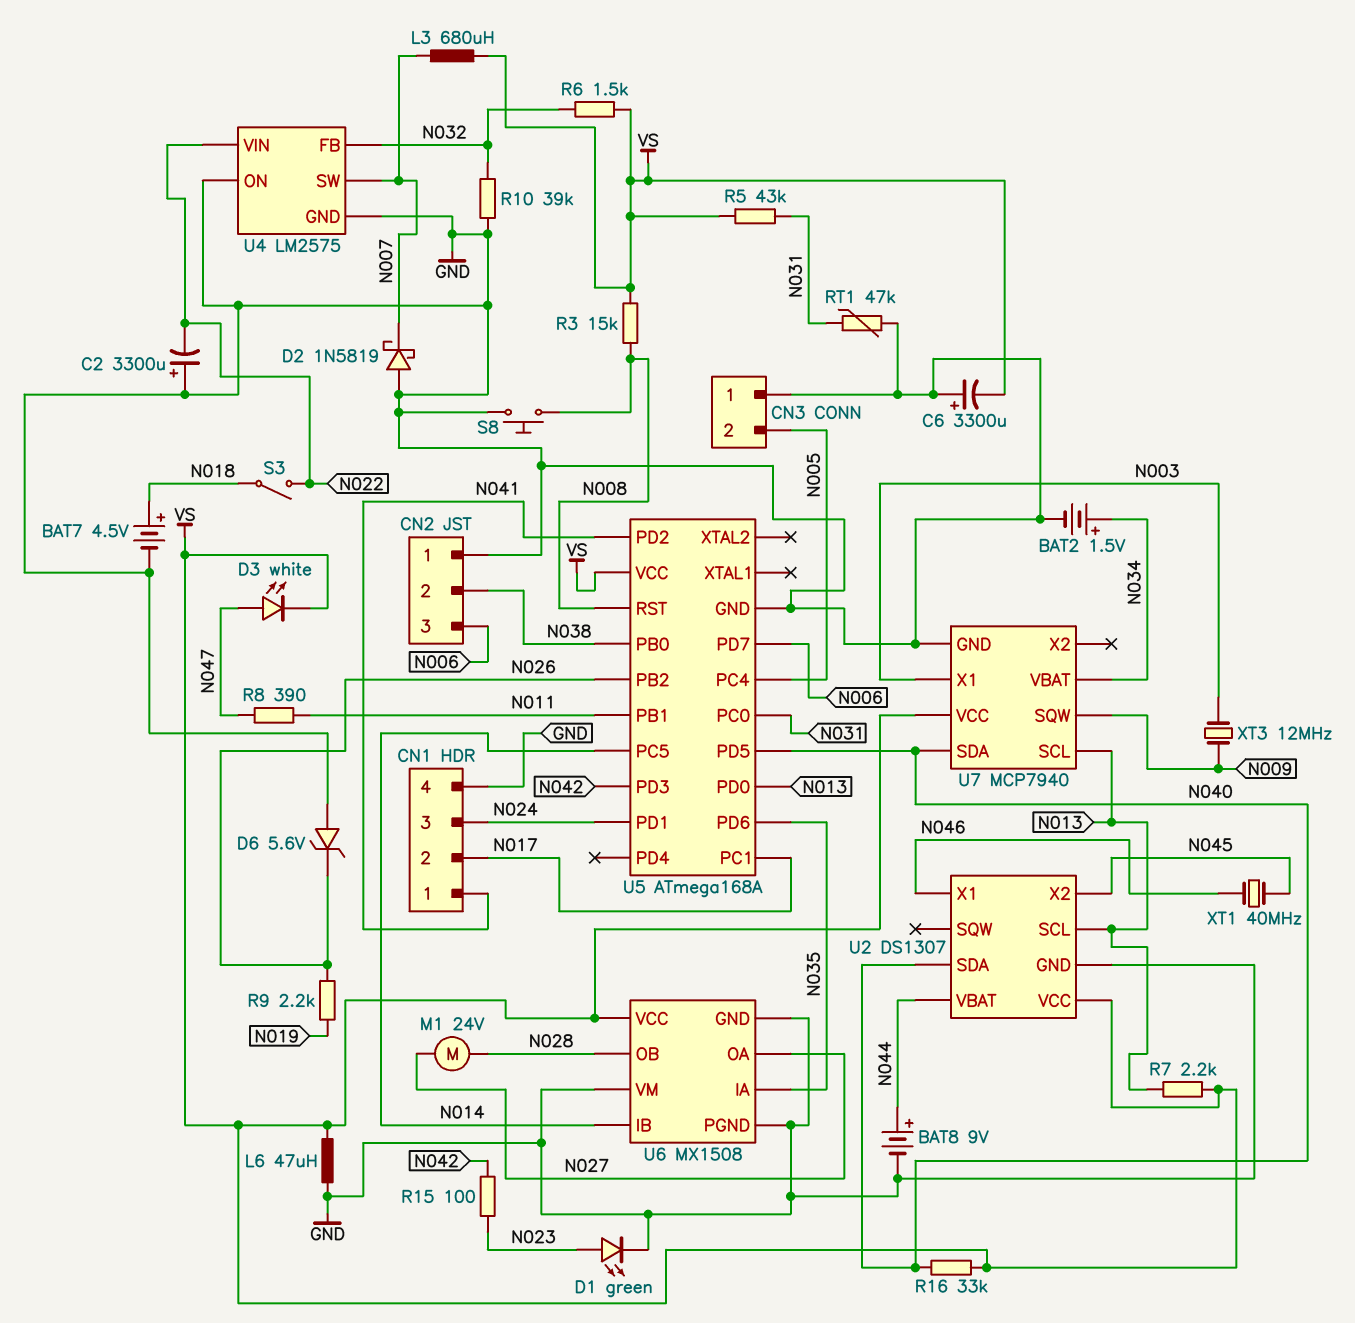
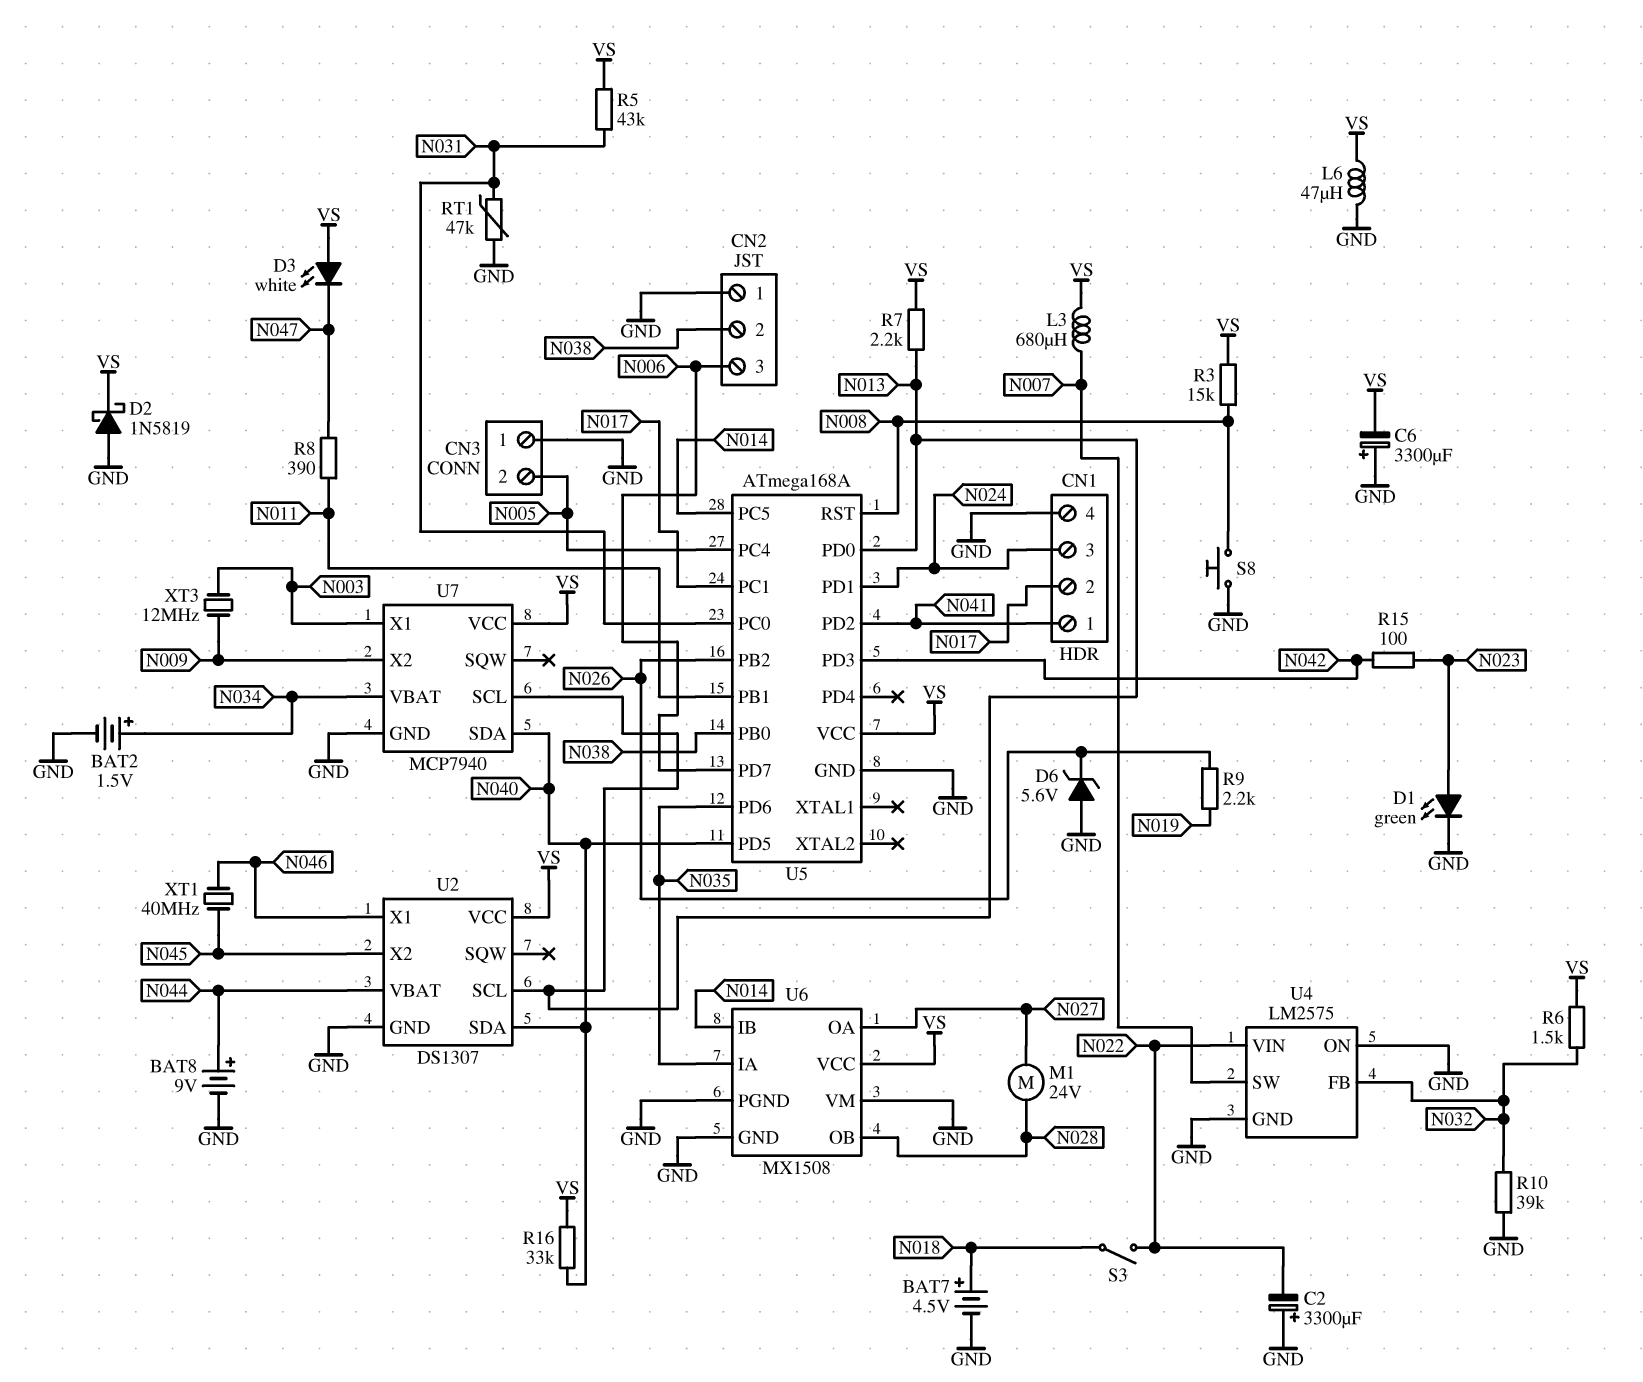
D2: schottky 1N5819 (A GND, K N007) -> schottky 1N5819 (A GND, K VS)
D3: LED white (A N047, K VS) -> LED white (A VS, K N047)
U7 pin SQW: N009 -> none
U7 pin X2: none -> N009

